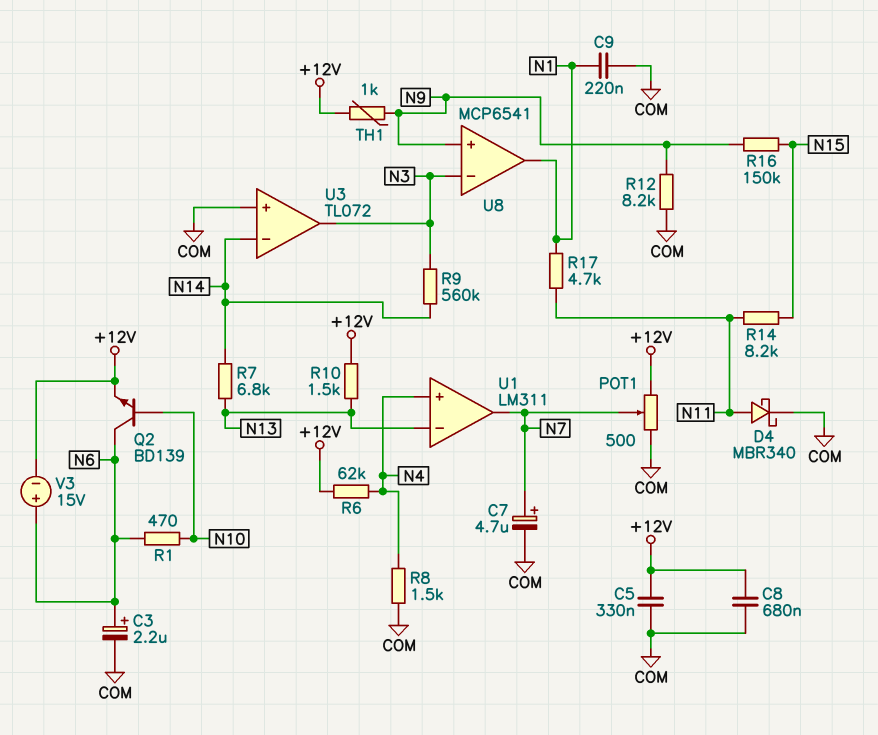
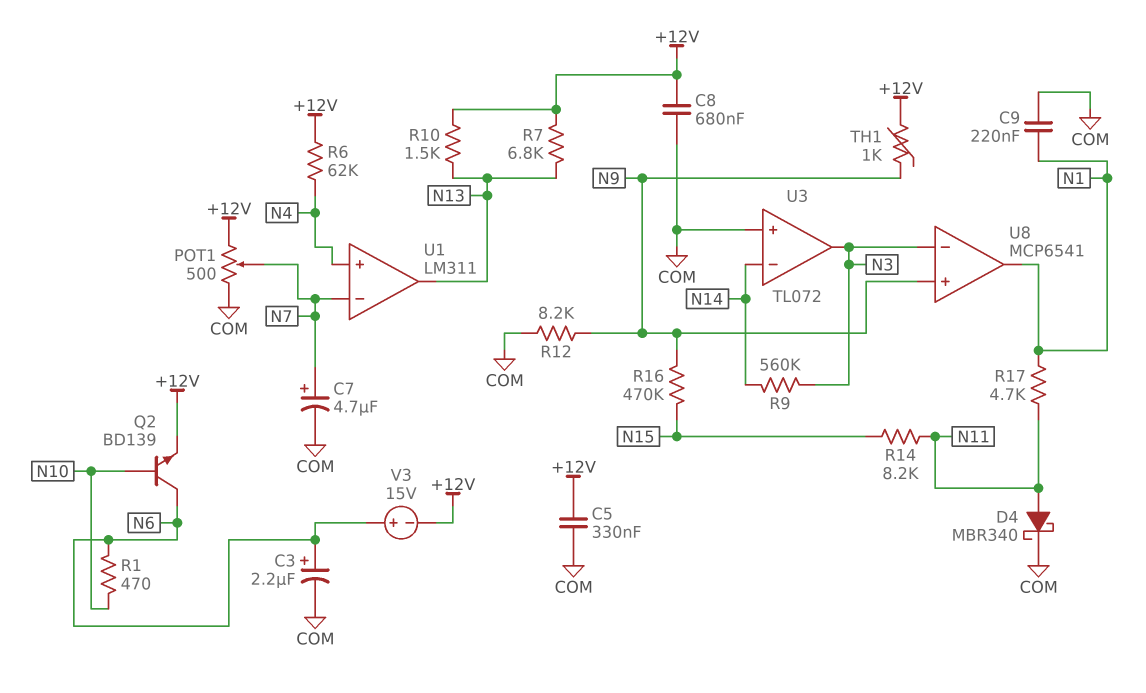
R7: 6.8k (N13, N14) -> 6.8k (+12V, N13)
R8: 1.5k (COM, N4) -> none
R16: 150k (N9, N15) -> 470k (N9, N15)
U1 pin in-: N13 -> N7
U1 pin out: N7 -> N13

